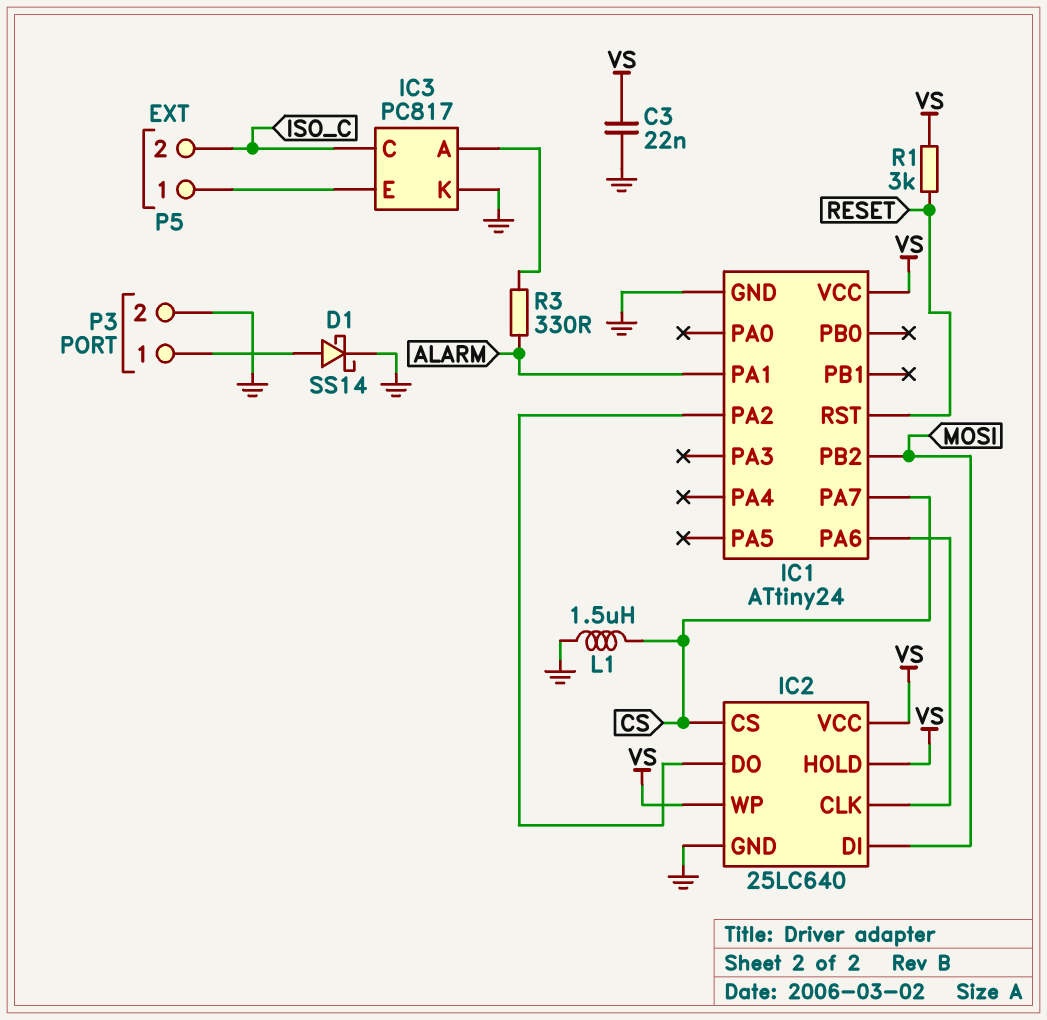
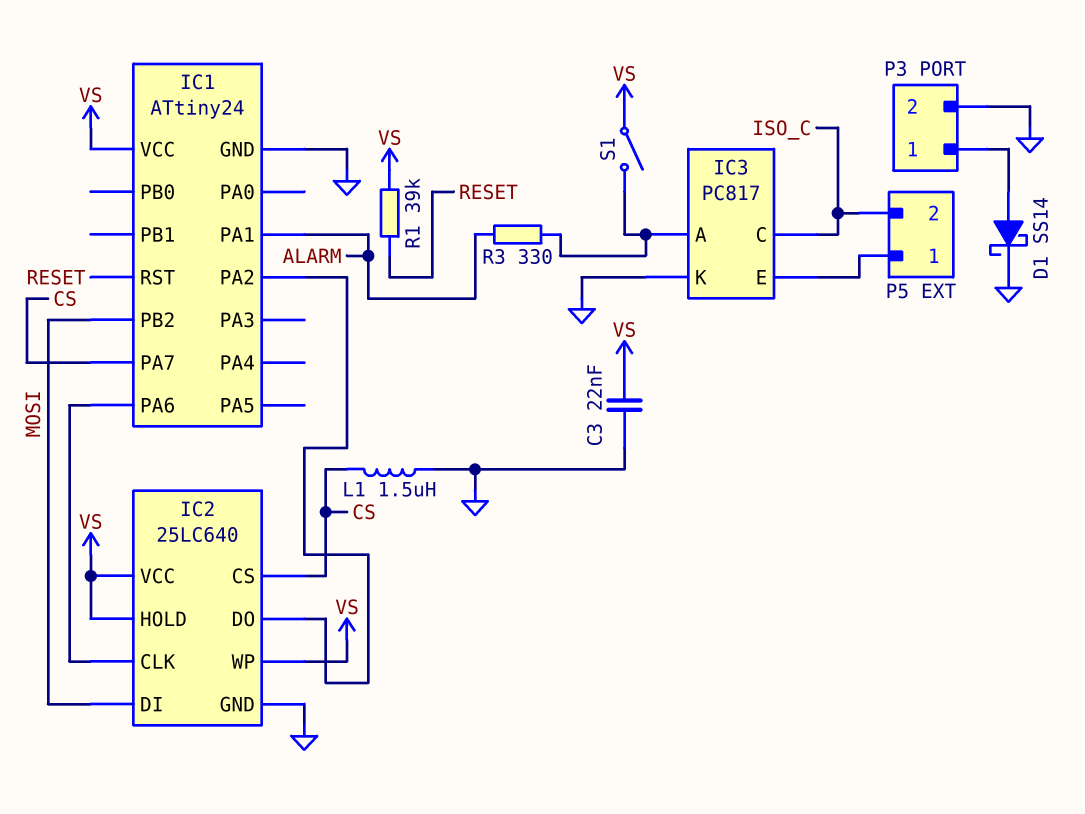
R1: 3k (RESET, VS) -> 39k (RESET, VS)
S1: none -> switch (IC3/A, VS)

